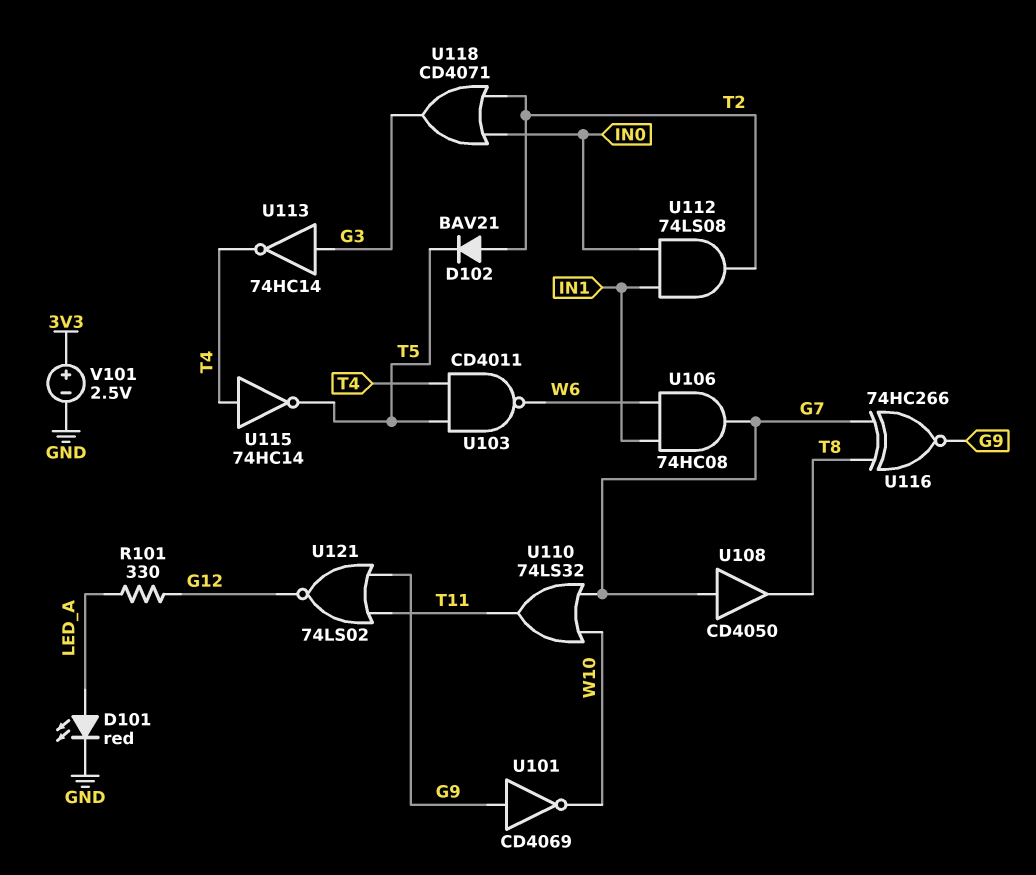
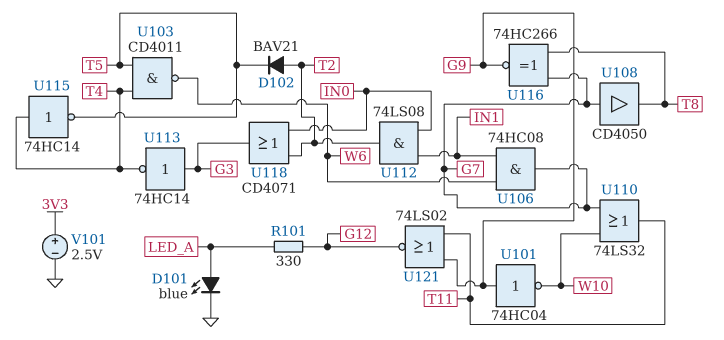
D101: LED red (A LED_A, K GND) -> LED blue (A LED_A, K GND)
U101: NOT CD4069 (in G9, out W10) -> NOT 74HC04 (in G9, out W10)

